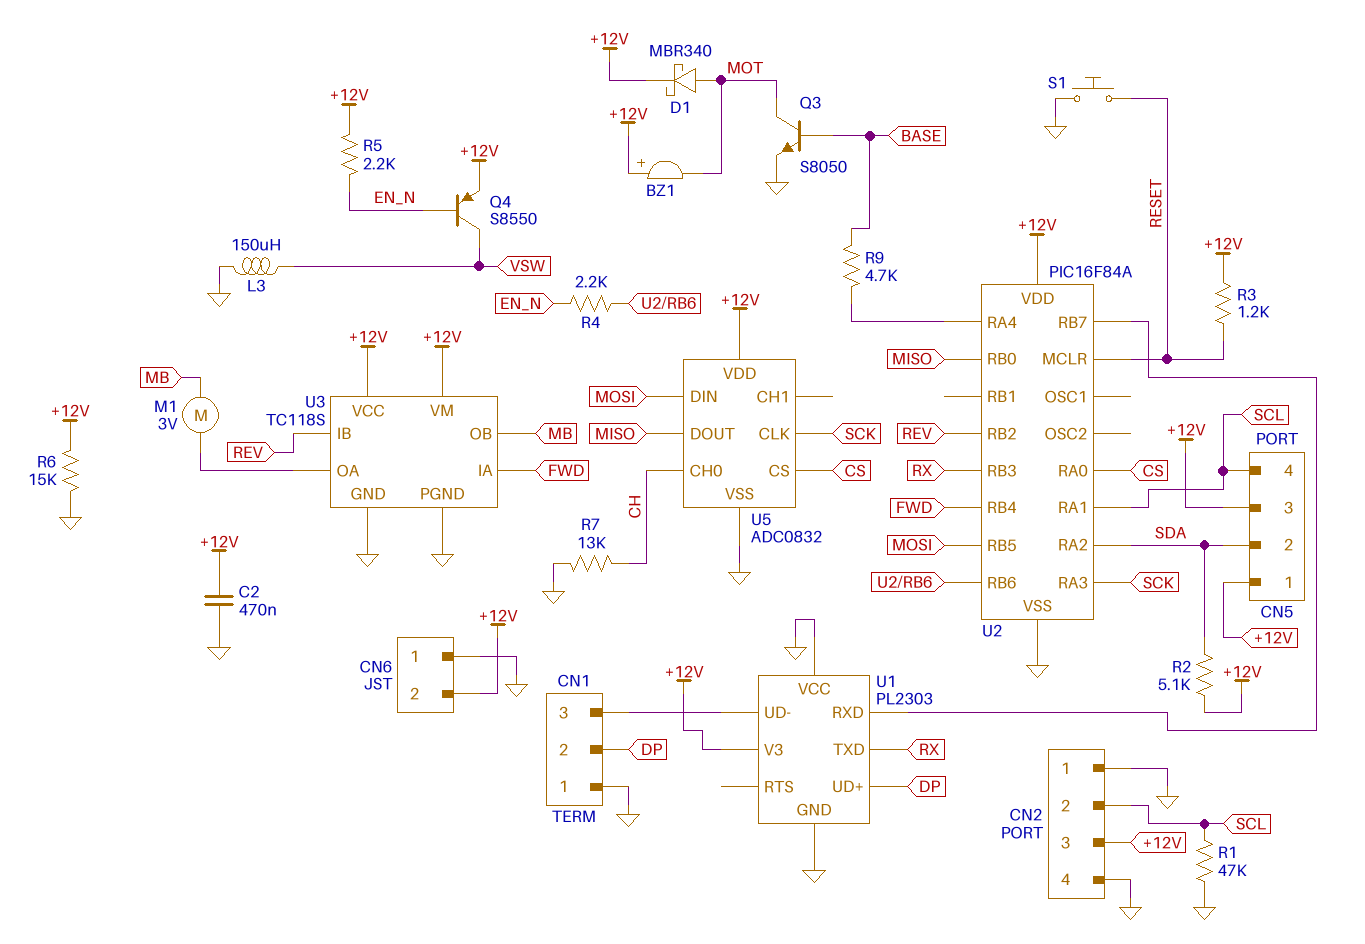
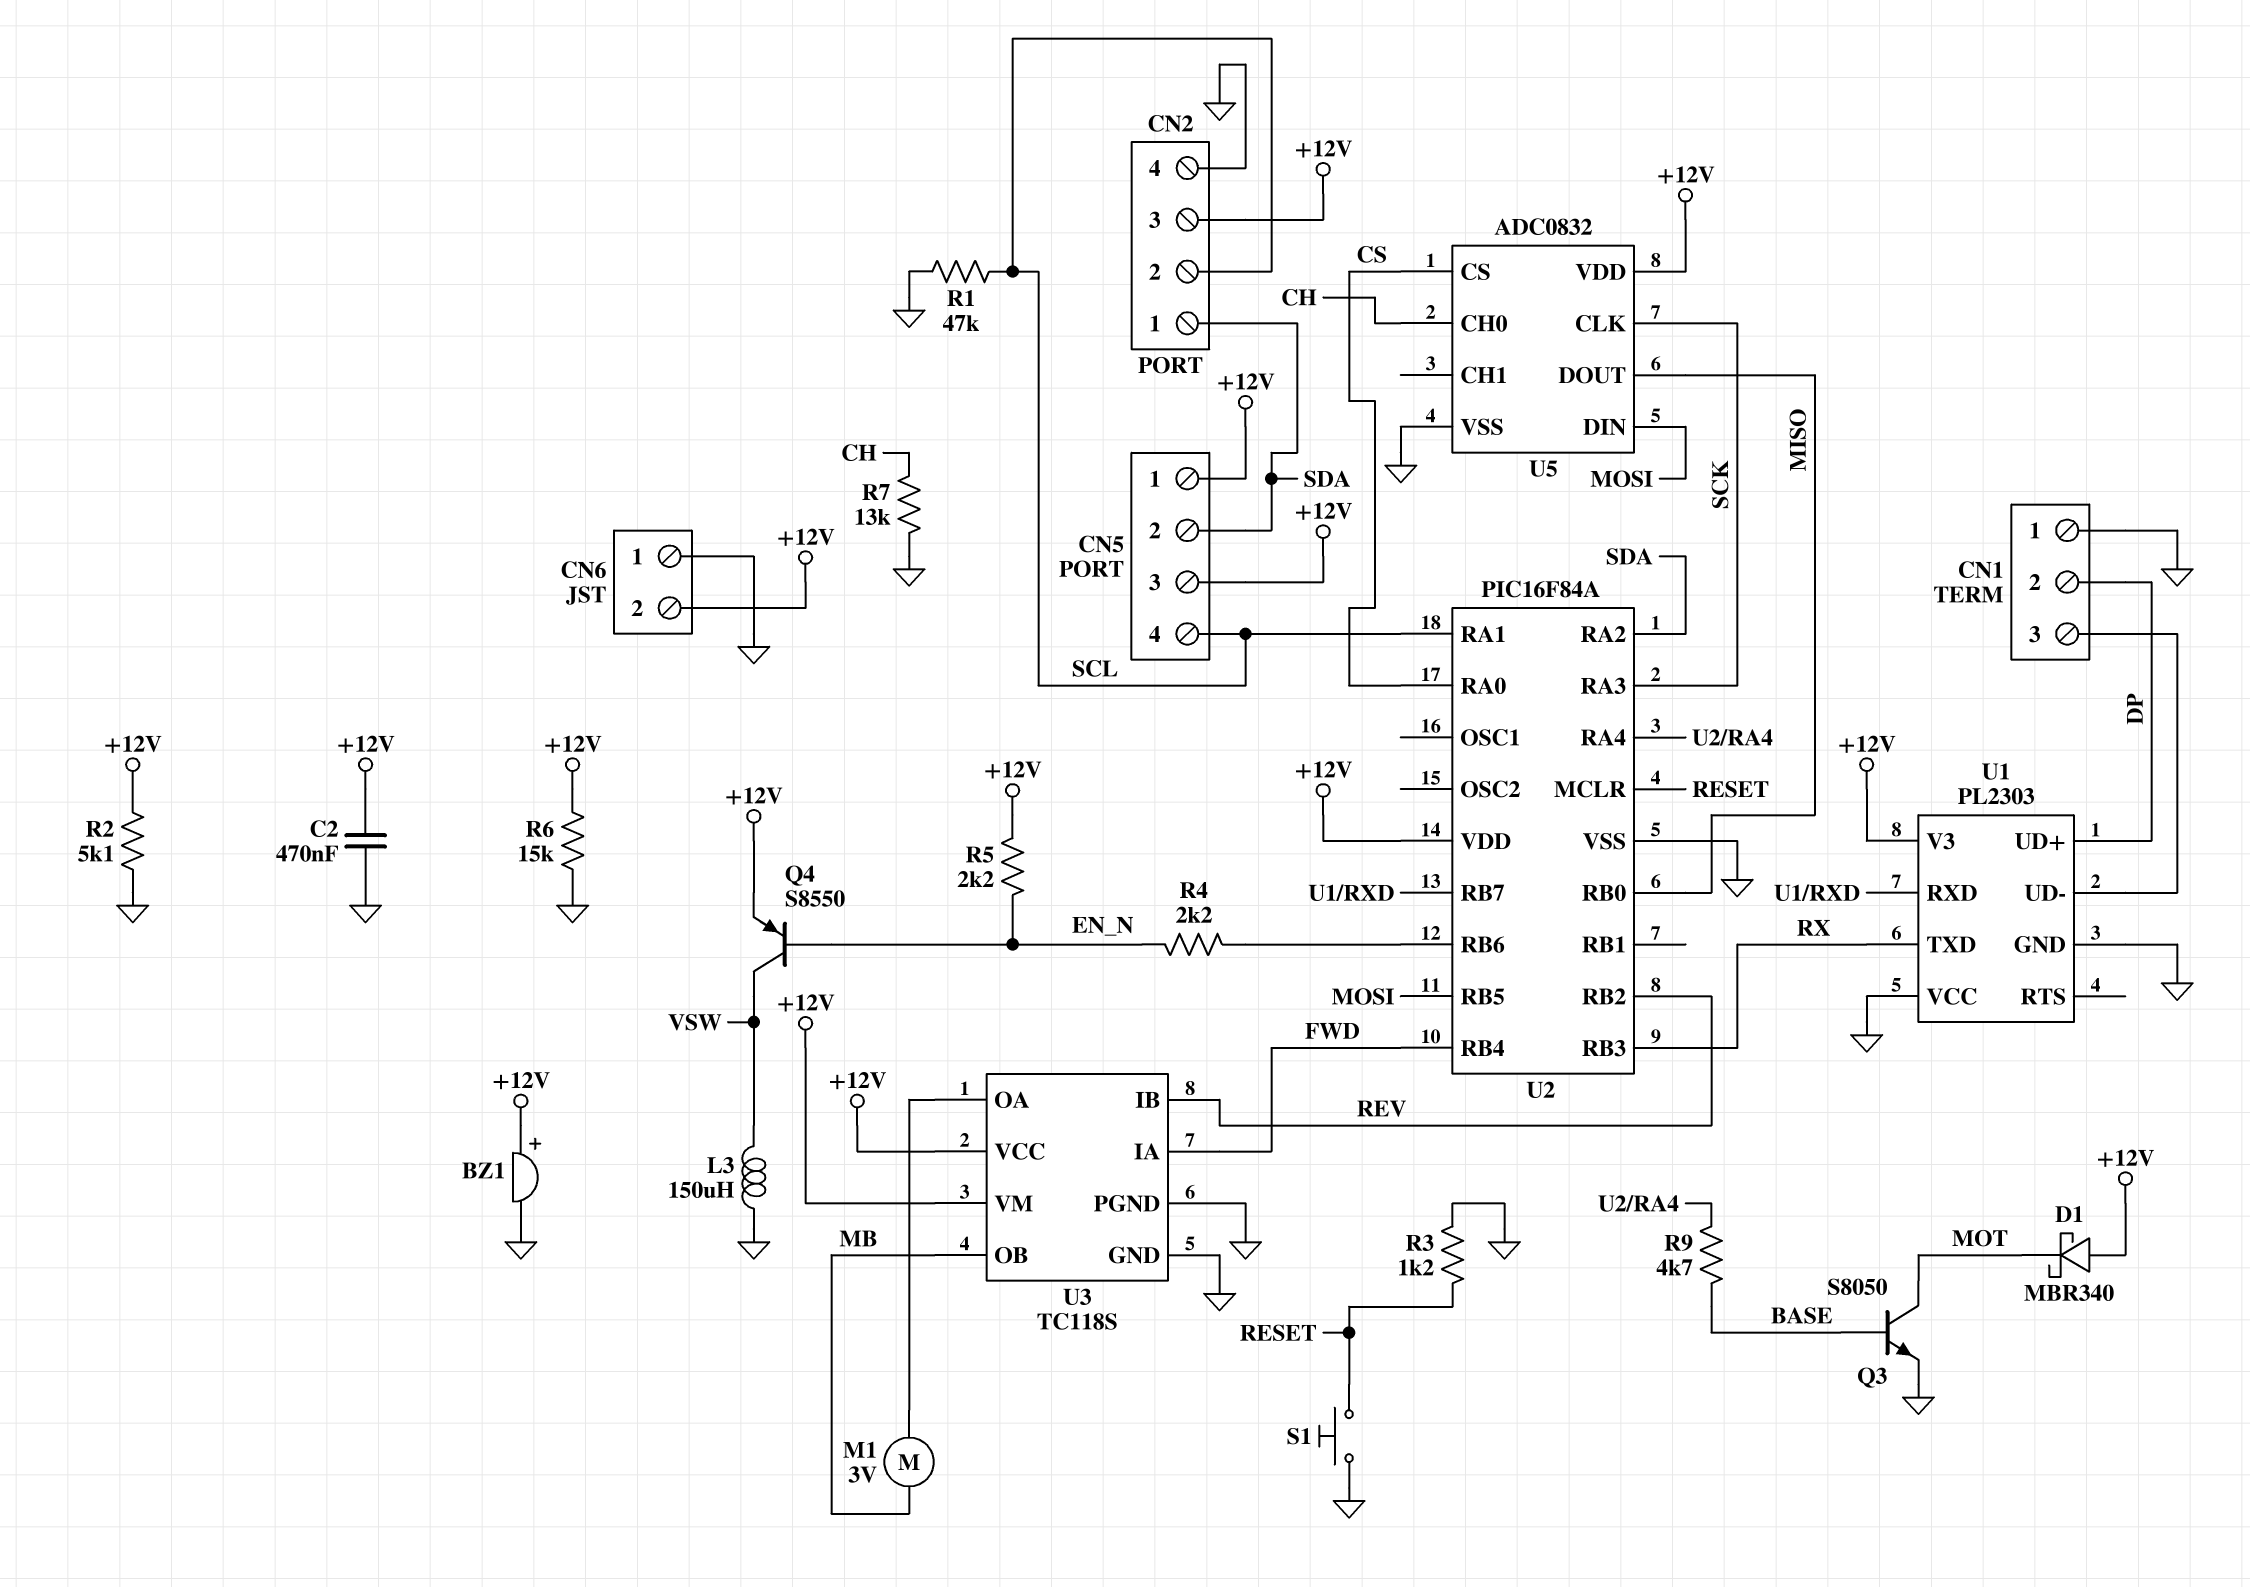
BZ1: buzzer (plus +12V, minus MOT) -> buzzer (plus +12V, minus GND)
CN2 pin 1: GND -> SDA
D1: schottky MBR340 (A MOT, K +12V) -> schottky MBR340 (A +12V, K MOT)
R2: 5.1k (+12V, SDA) -> 5.1k (+12V, GND)
R3: 1.2k (+12V, RESET) -> 1.2k (GND, RESET)

